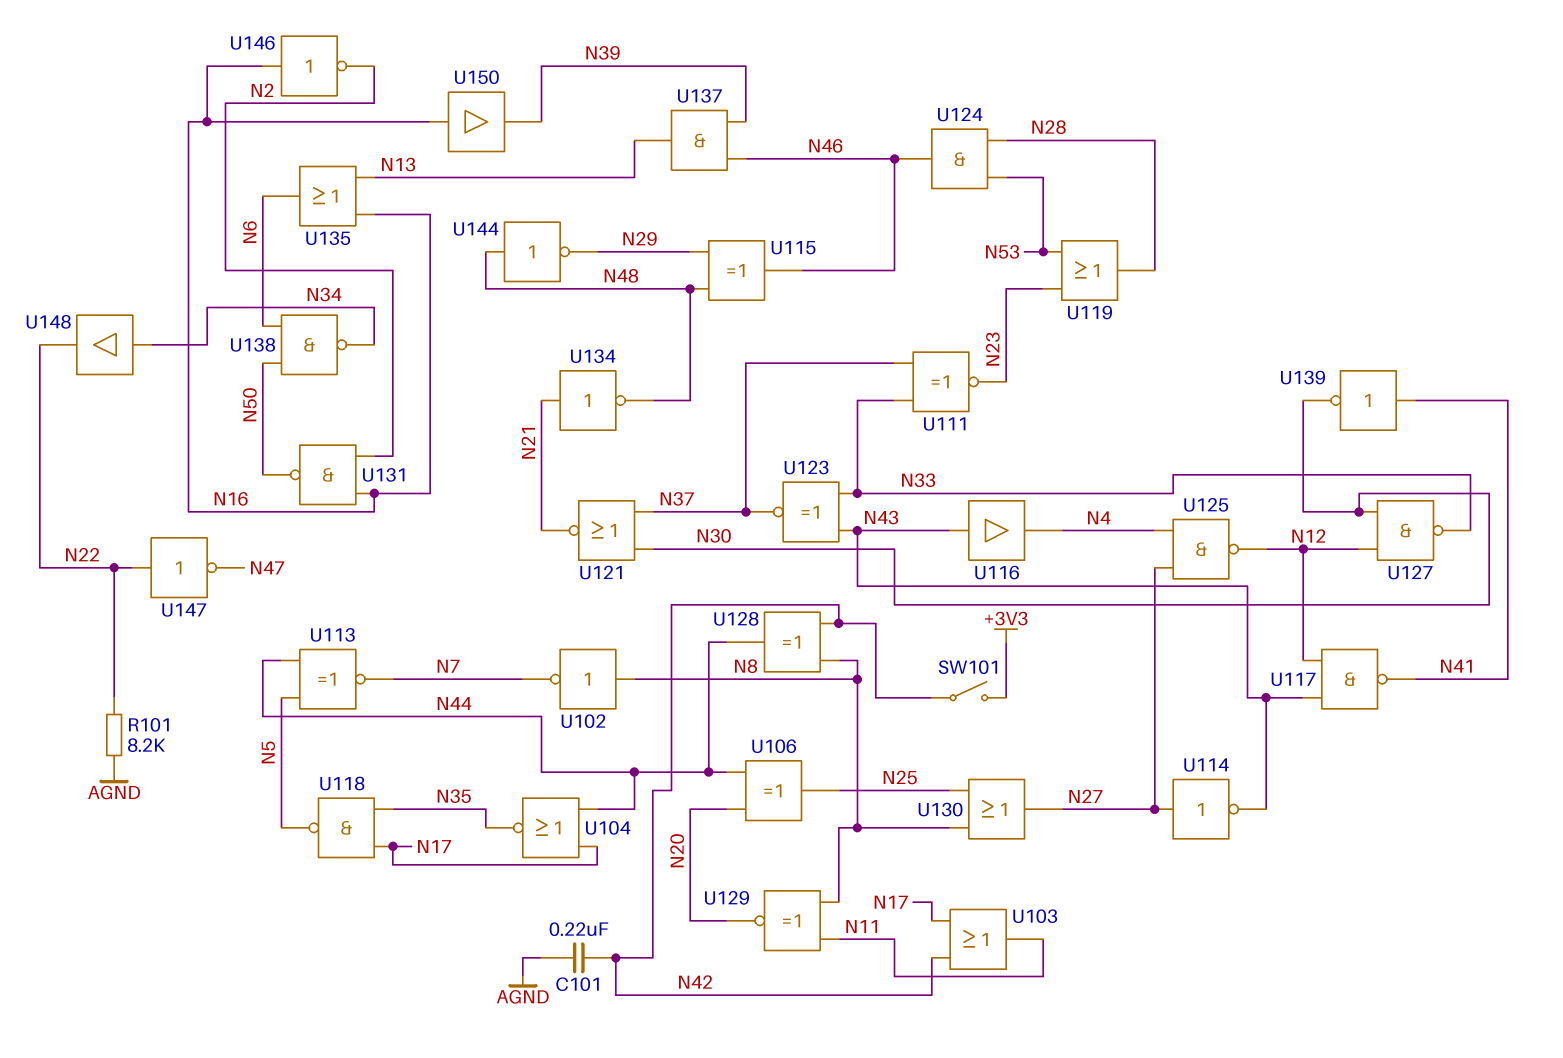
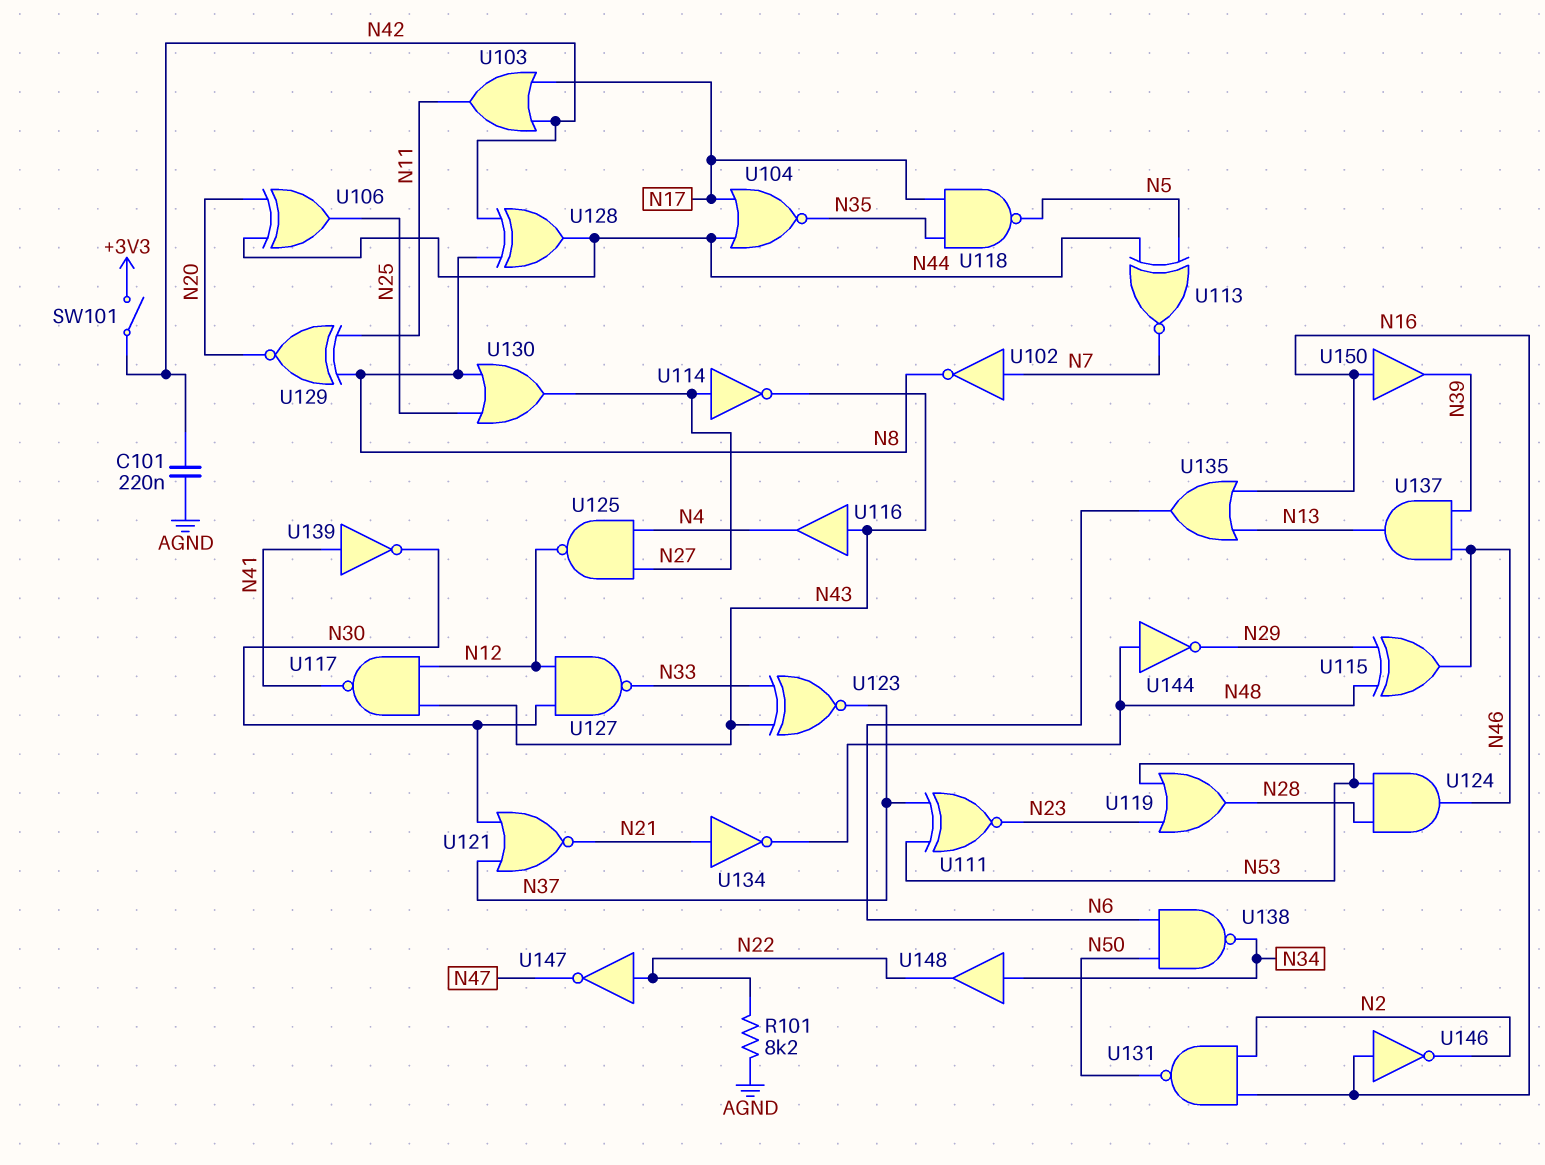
U102: NOT (in N8, out N7) -> NOT (in N7, out N8)
U111: XNOR (in N33, in N37, out N23) -> XNOR (in N37, in N53, out N23)

